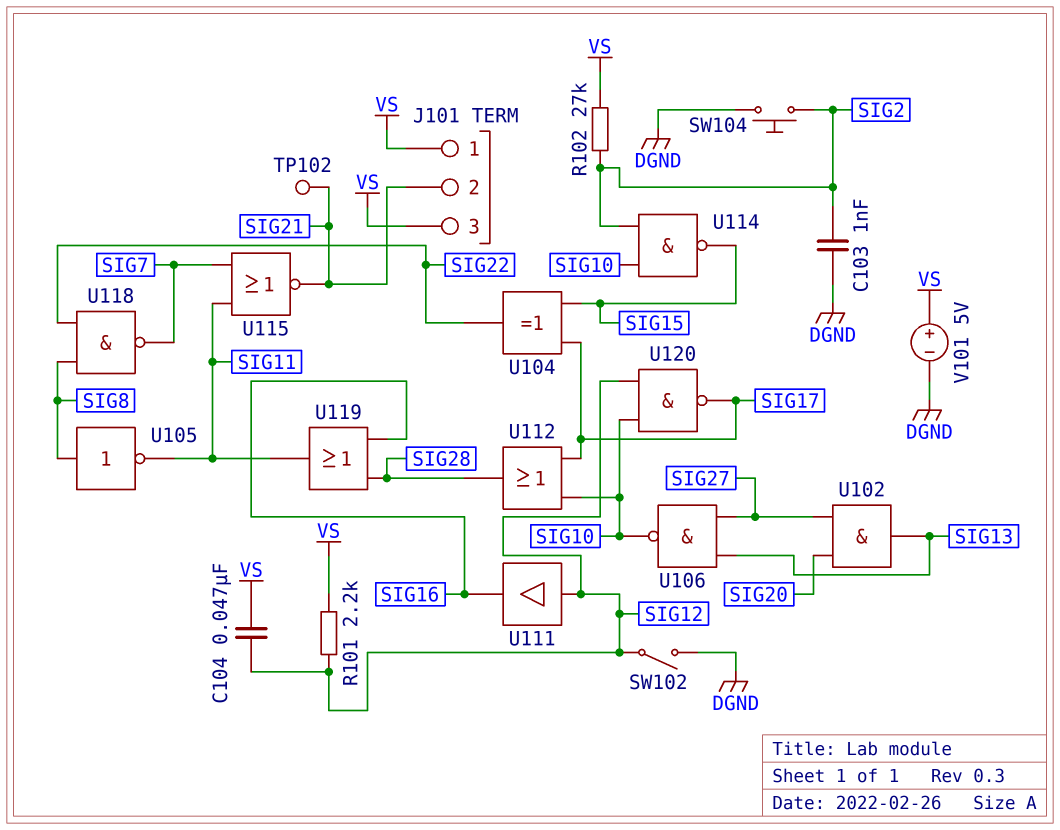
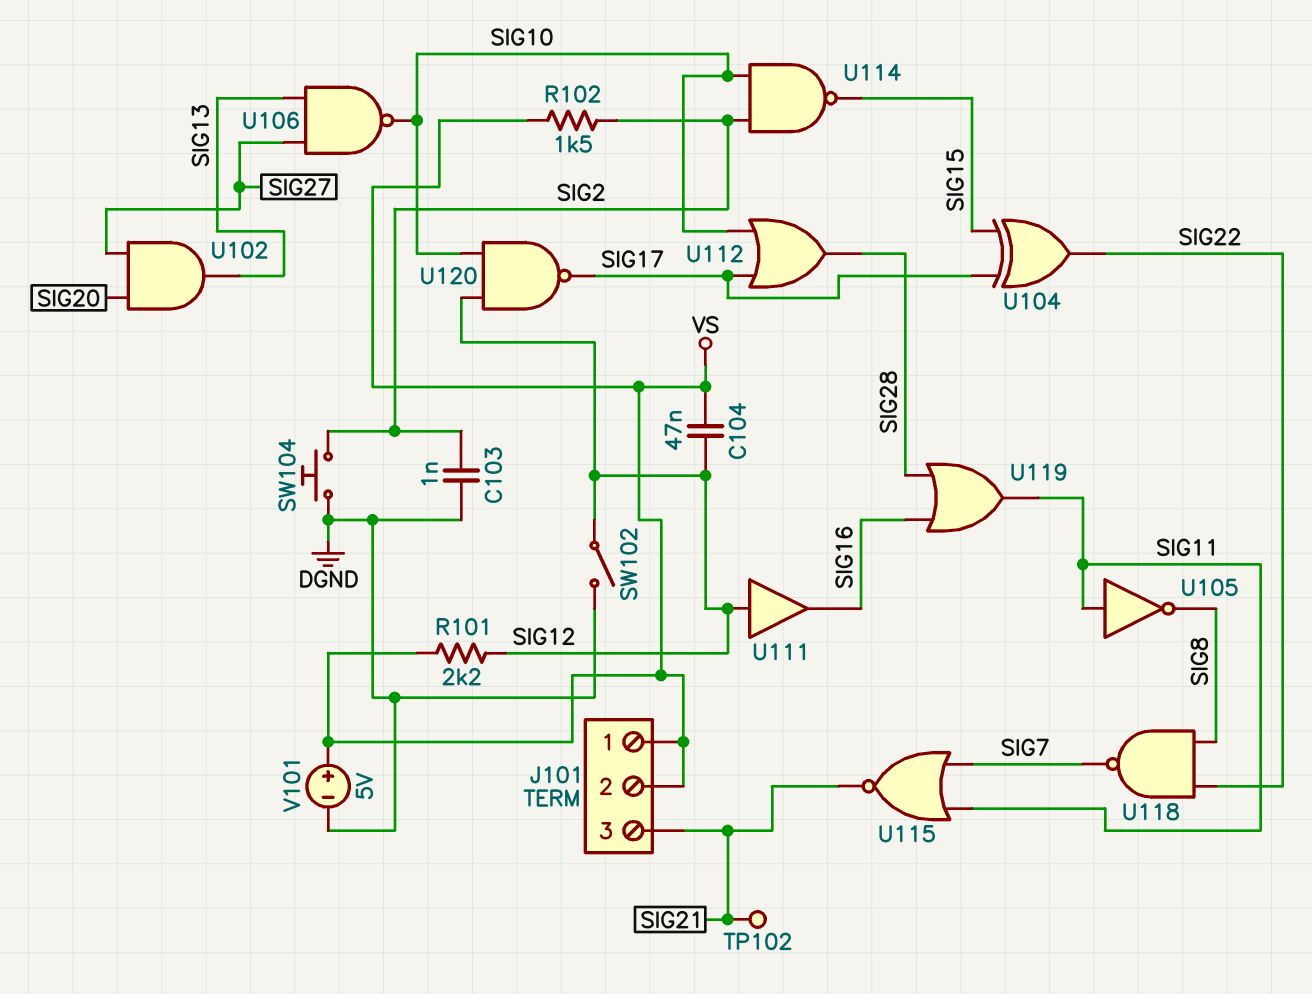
J101 pin 2: SIG21 -> VS
J101 pin 3: VS -> SIG21
R102: 27k (SIG2, VS) -> 1.5k (SIG2, VS)
U105: NOT (in SIG8, out SIG11) -> NOT (in SIG11, out SIG8)

